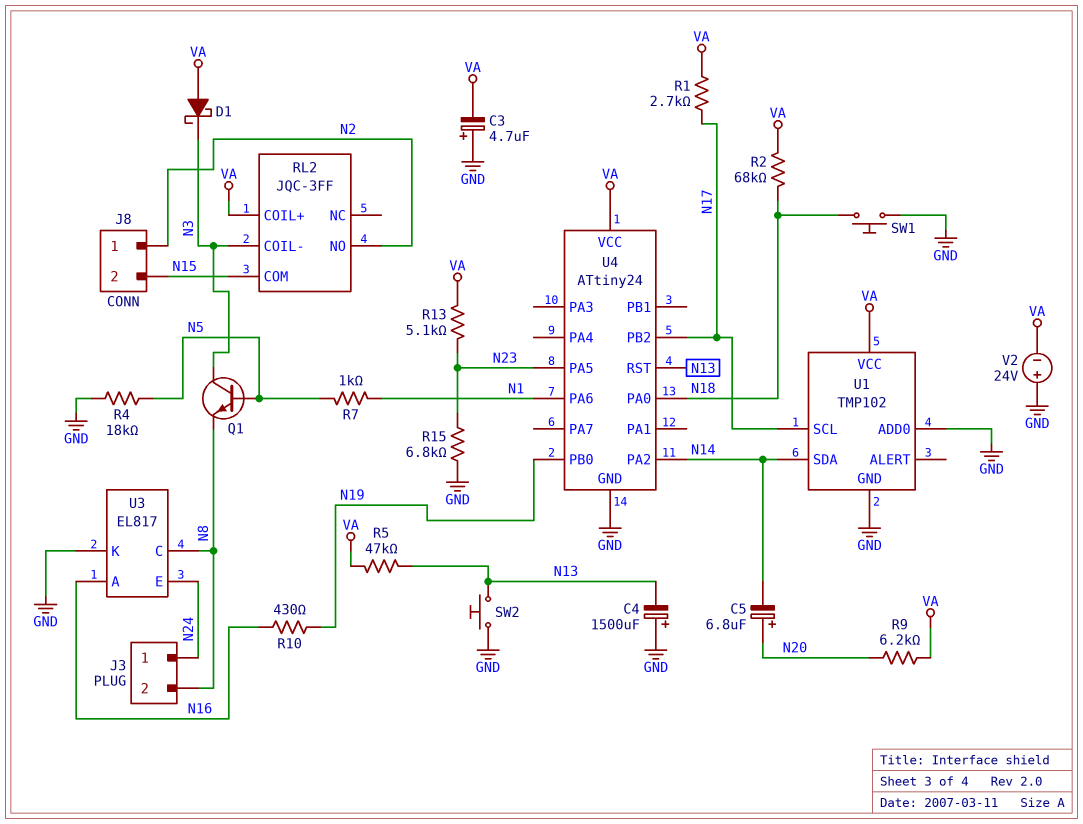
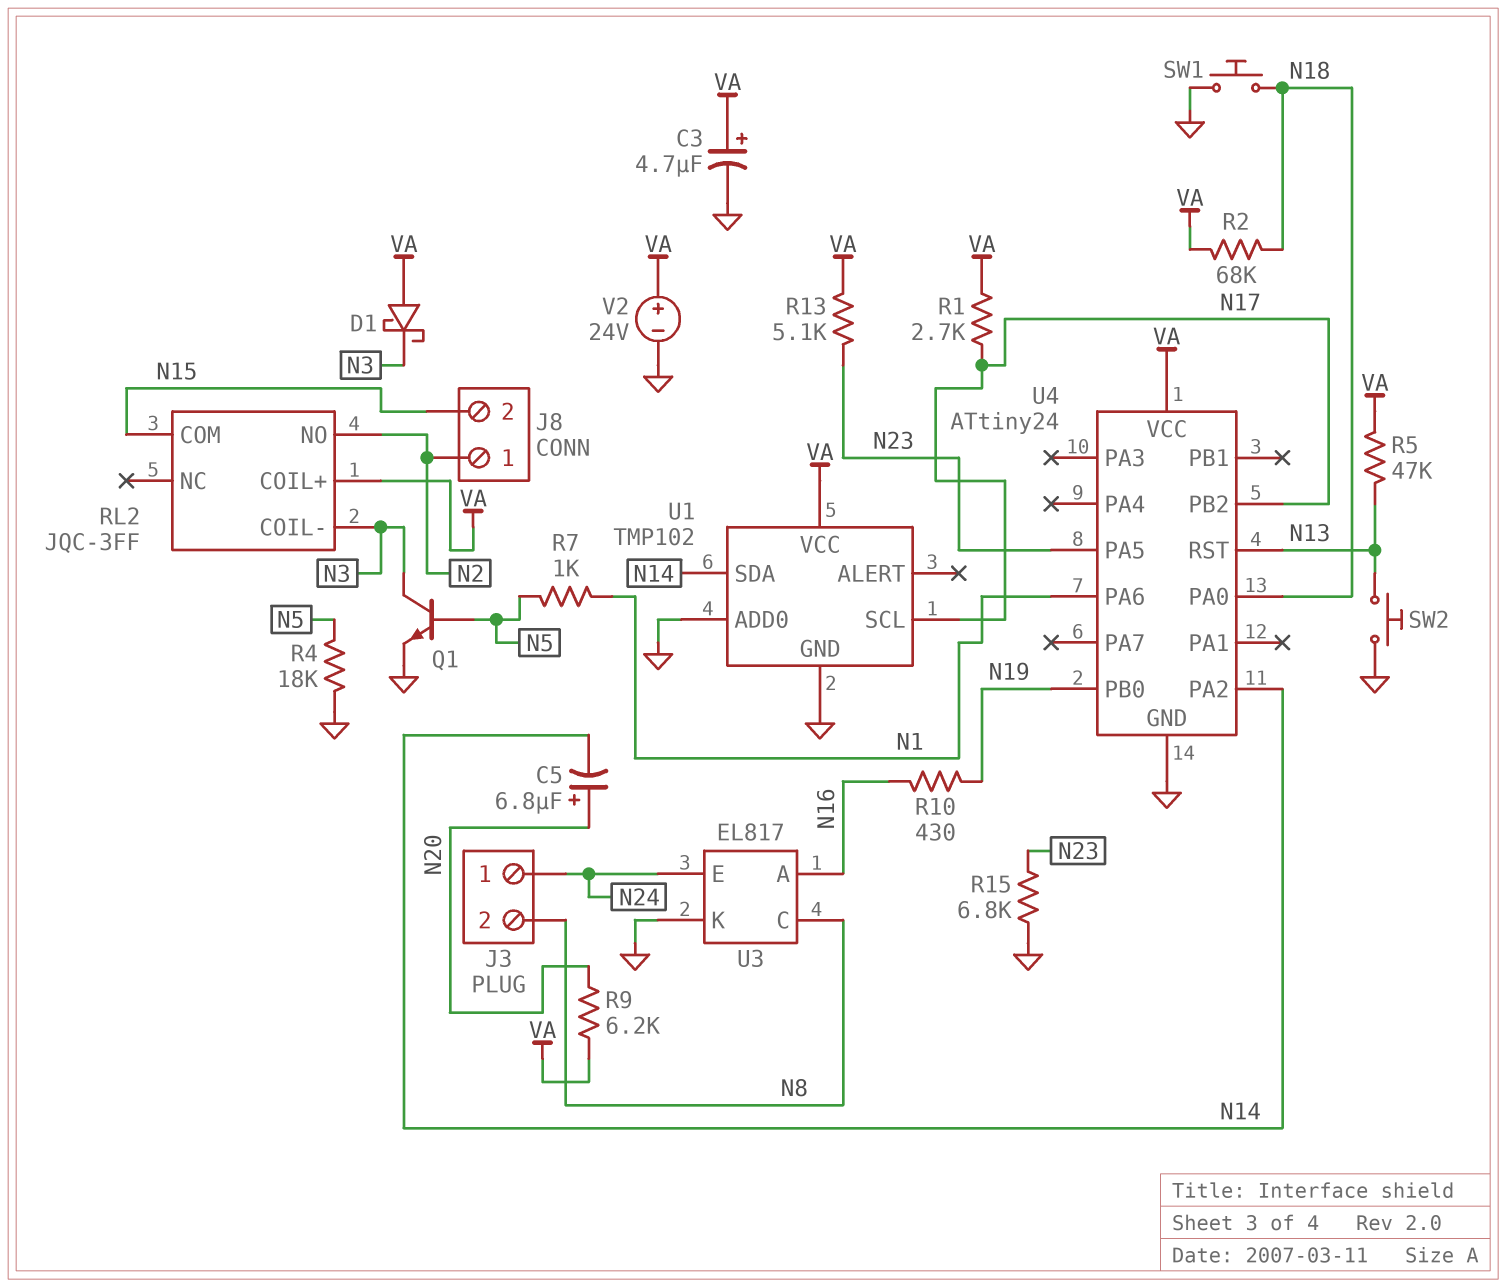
C3: 4.7uF (plus GND, minus VA) -> 4.7uF (plus VA, minus GND)
C4: 1500uF (plus GND, minus N13) -> none
Q1: NPN (B N5, C N3, E N8) -> NPN (B N5, C N3, E GND)
V2: 24V (plus GND, minus VA) -> 24V (plus VA, minus GND)

